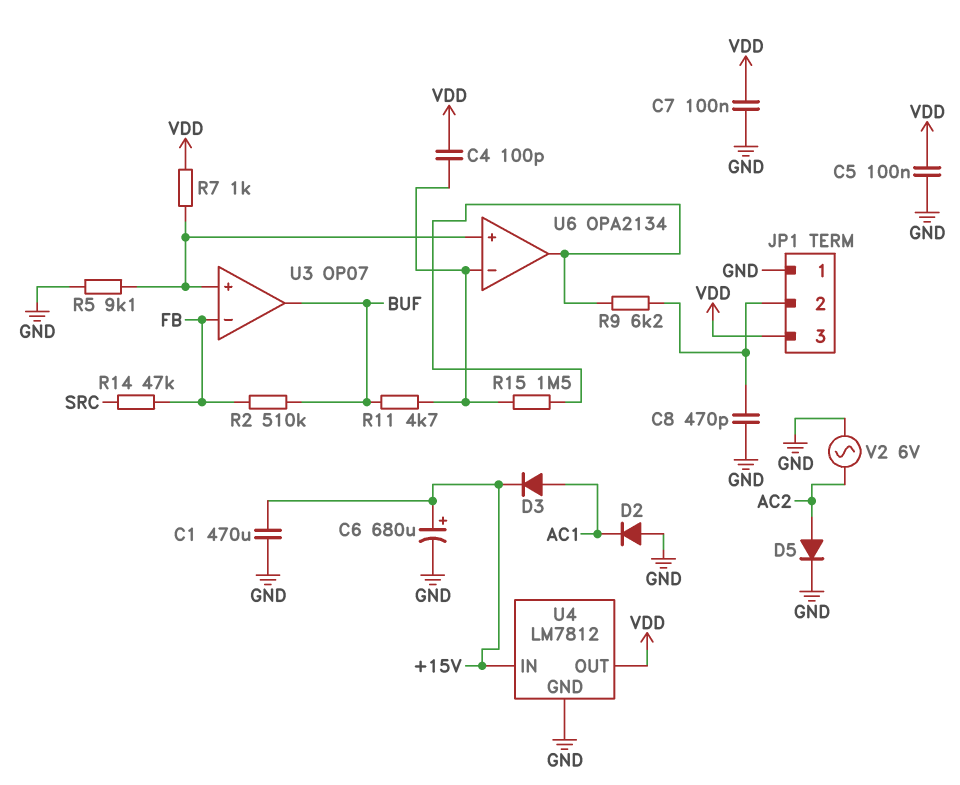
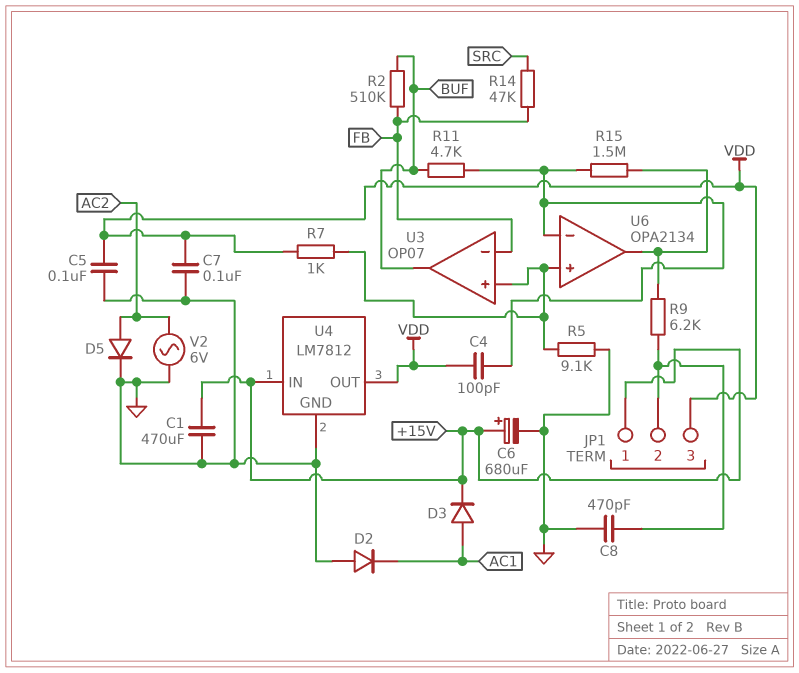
JP1 pin 1: GND -> +15V

